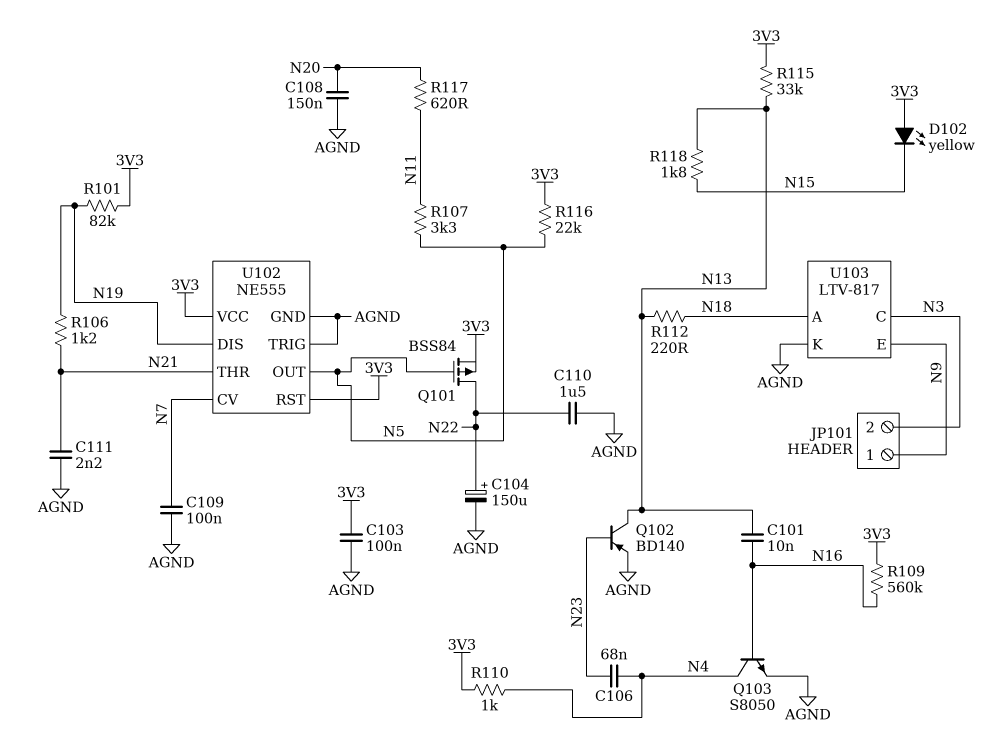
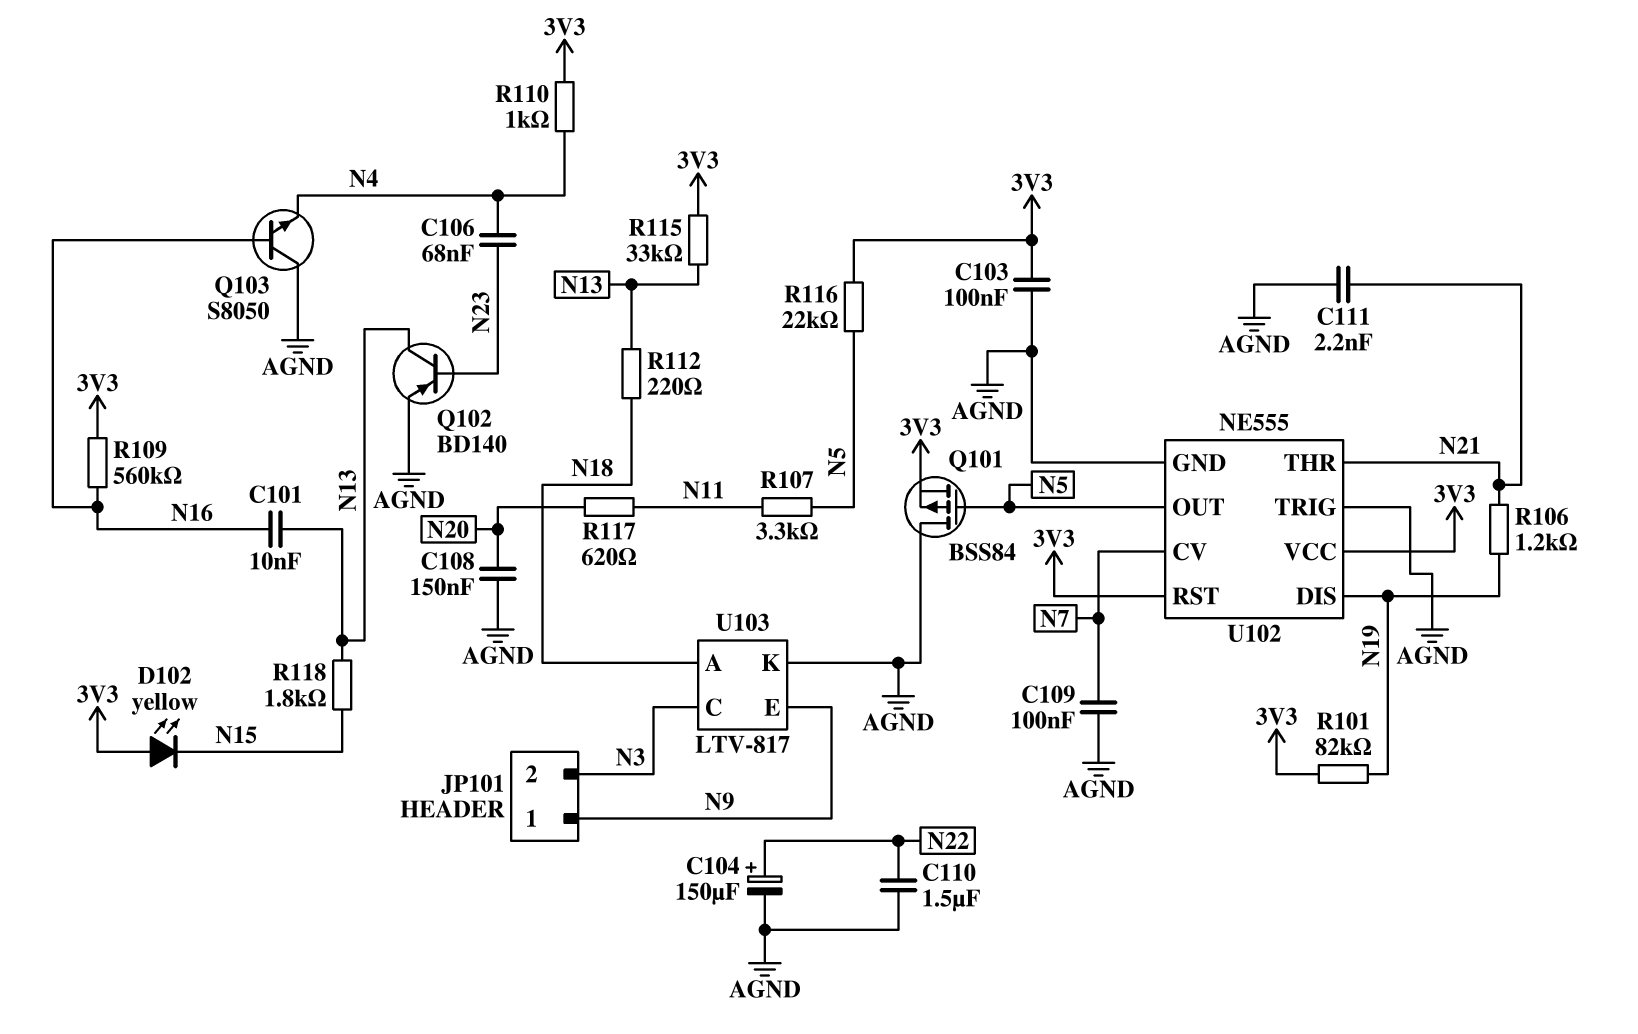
Q101: PMOS BSS84 (G N5, D N22, S 3V3) -> PMOS BSS84 (G N5, D AGND, S 3V3)
Q103: NPN S8050 (B N16, C N4, E AGND) -> NPN S8050 (B N16, C AGND, E N4)

